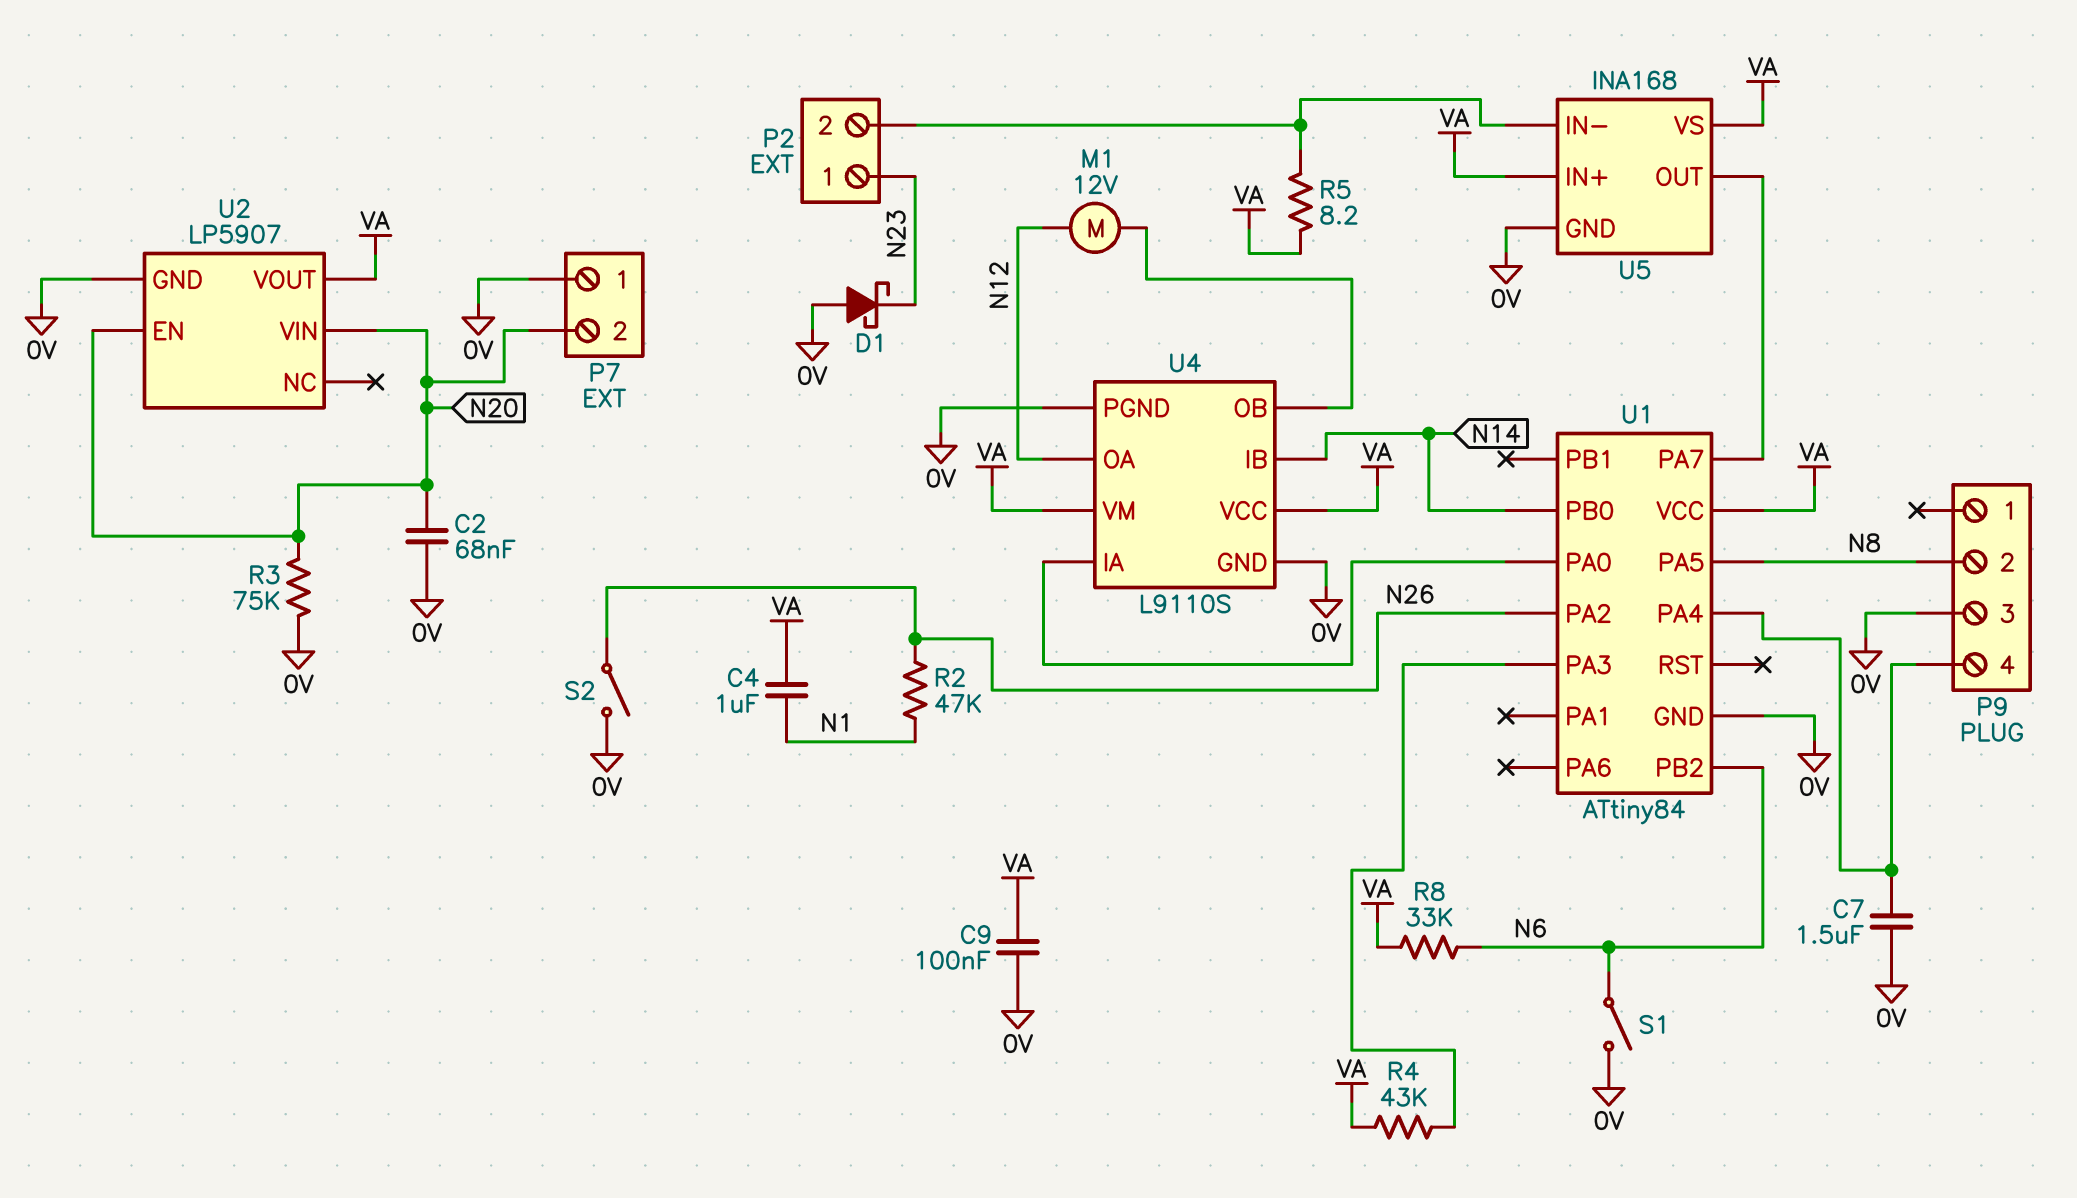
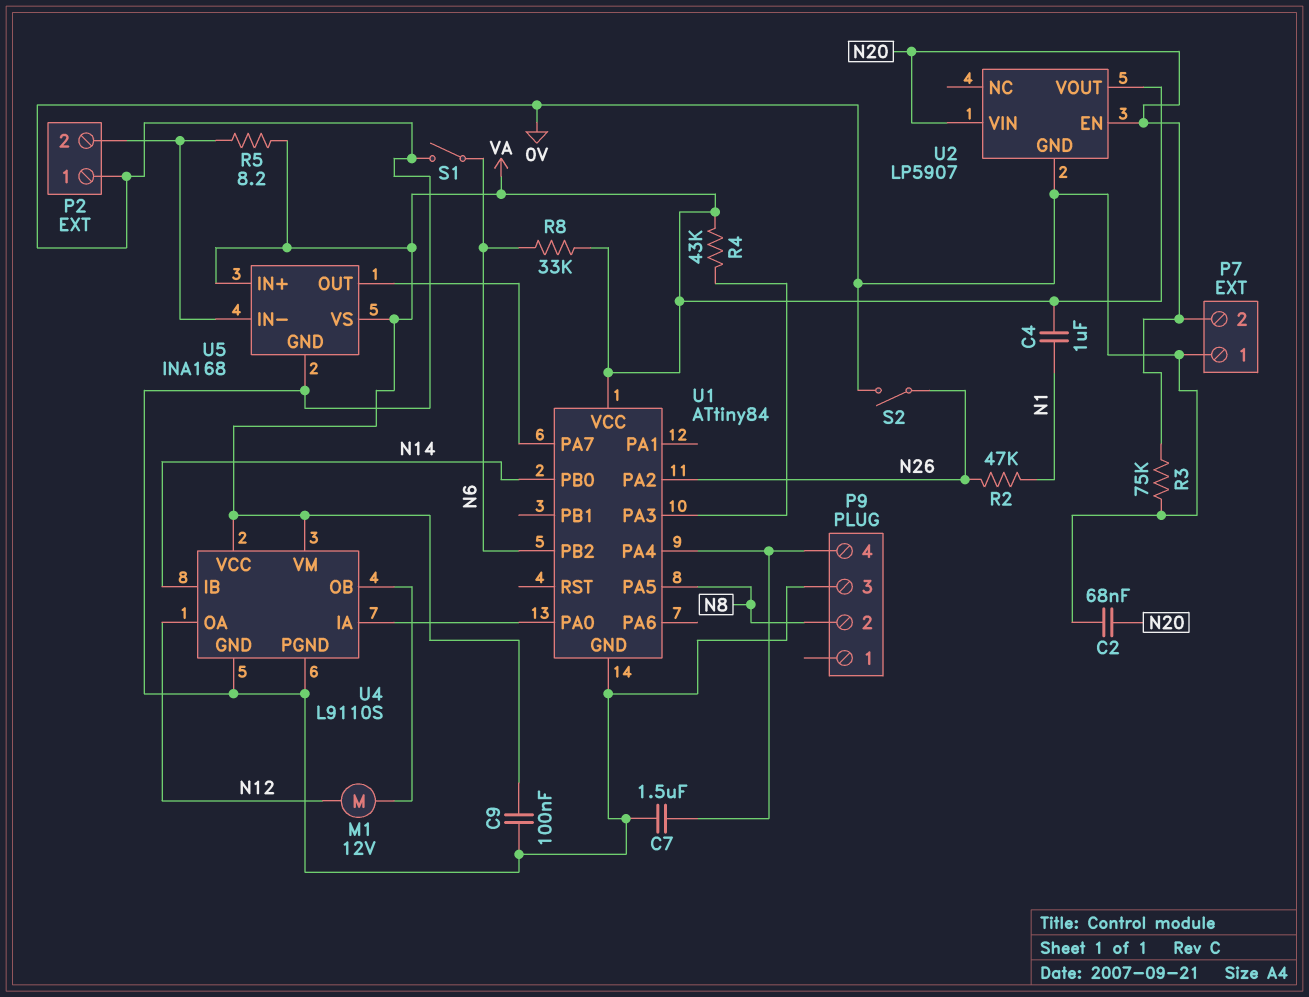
D1: schottky (A 0V, K N23) -> none
P2 pin 1: N23 -> 0V

